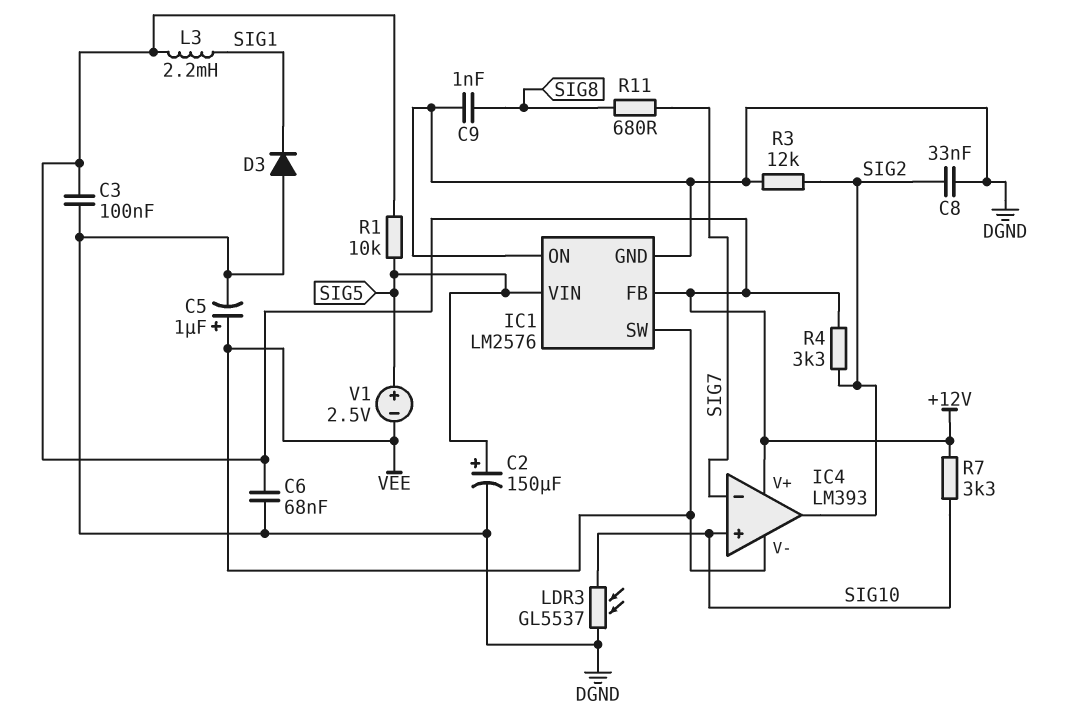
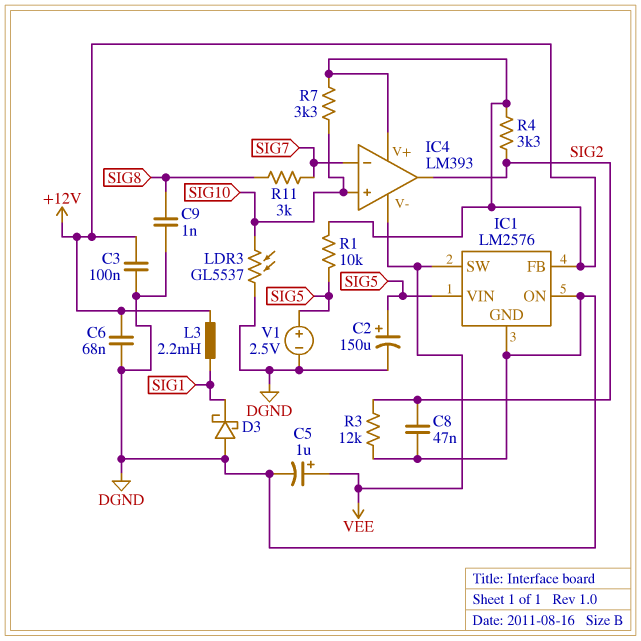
C8: 33nF (DGND, SIG2) -> 47nF (DGND, SIG2)
D3: diode (A DGND, K SIG1) -> schottky (A DGND, K SIG1)
R11: 680 (SIG7, SIG8) -> 3k (SIG7, SIG8)
V1: 2.5V (plus SIG5, minus VEE) -> 2.5V (plus SIG5, minus DGND)

